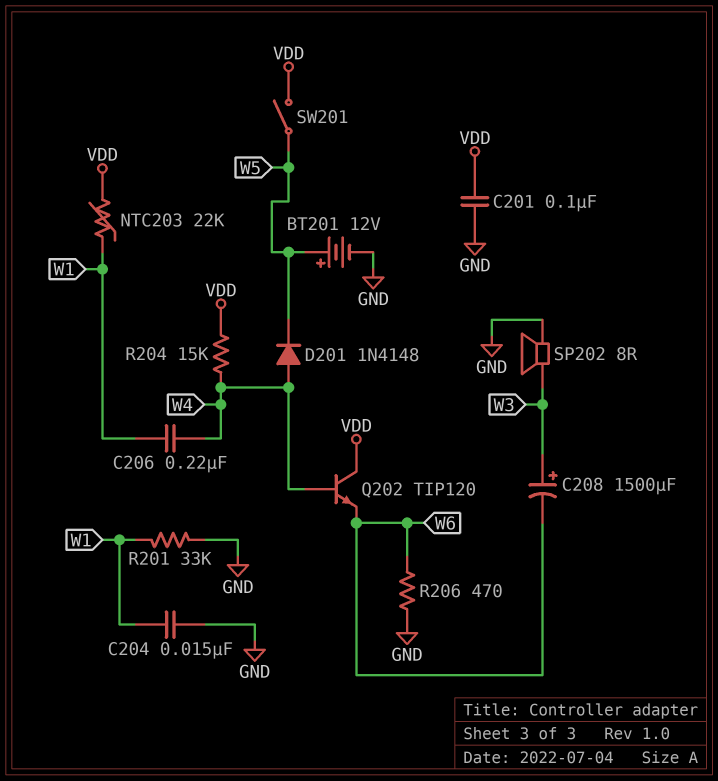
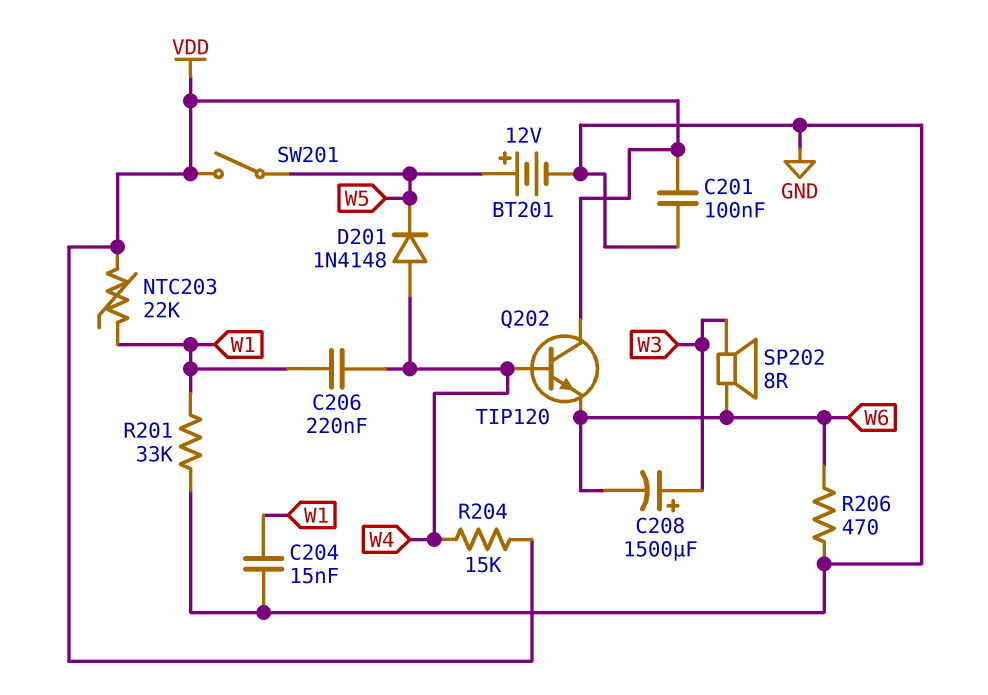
SP202: speaker 8R (GND, W3) -> speaker 8R (W3, W6)

